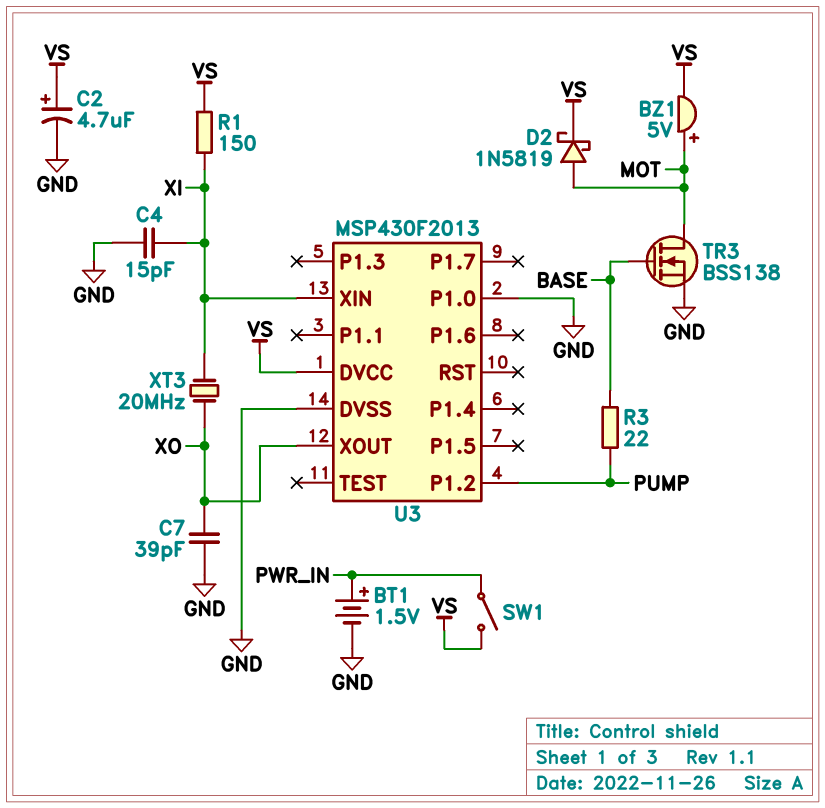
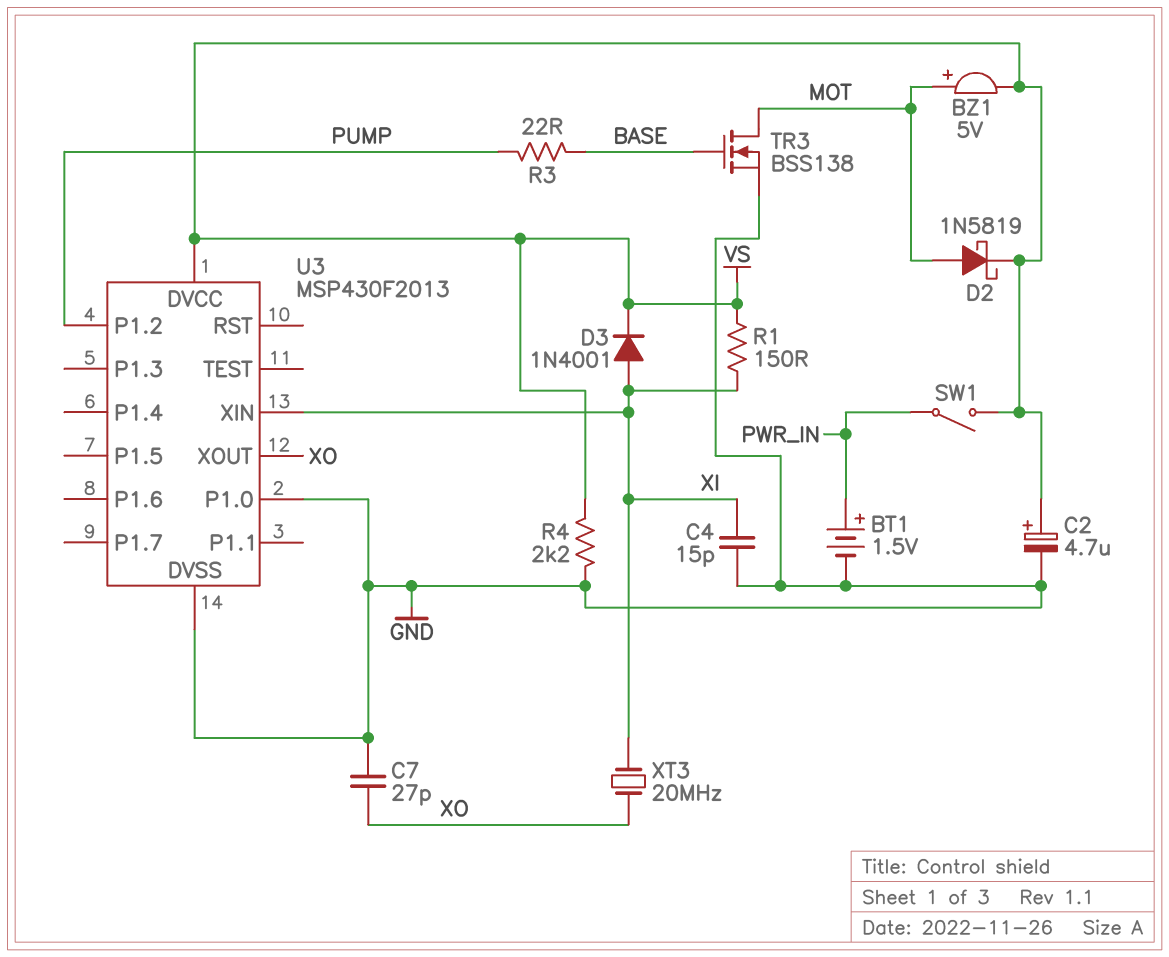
C7: 39pF (GND, XO) -> 27pF (GND, XO)
D3: none -> diode 1N4001 (A XI, K VS)
R4: none -> 2.2k (GND, VS)

